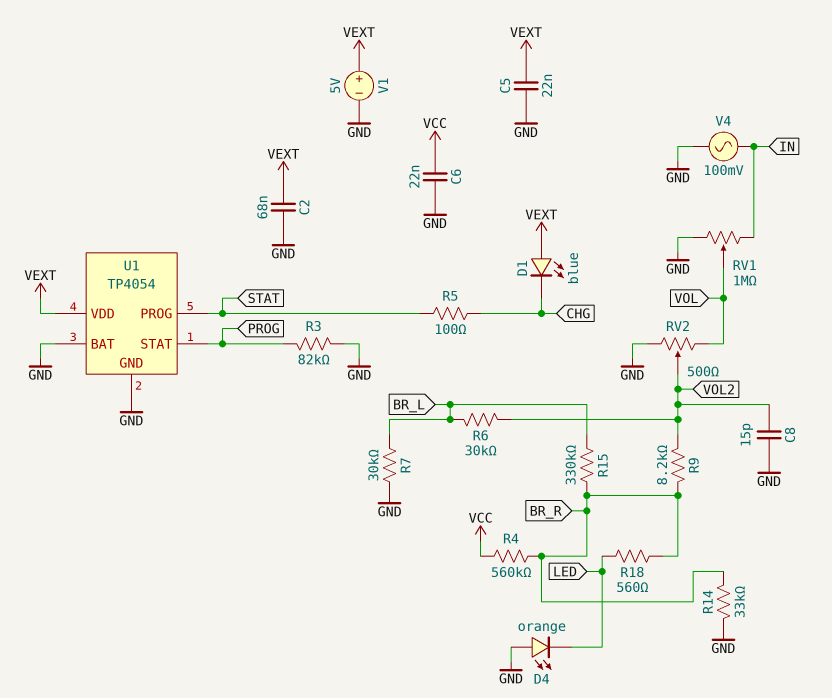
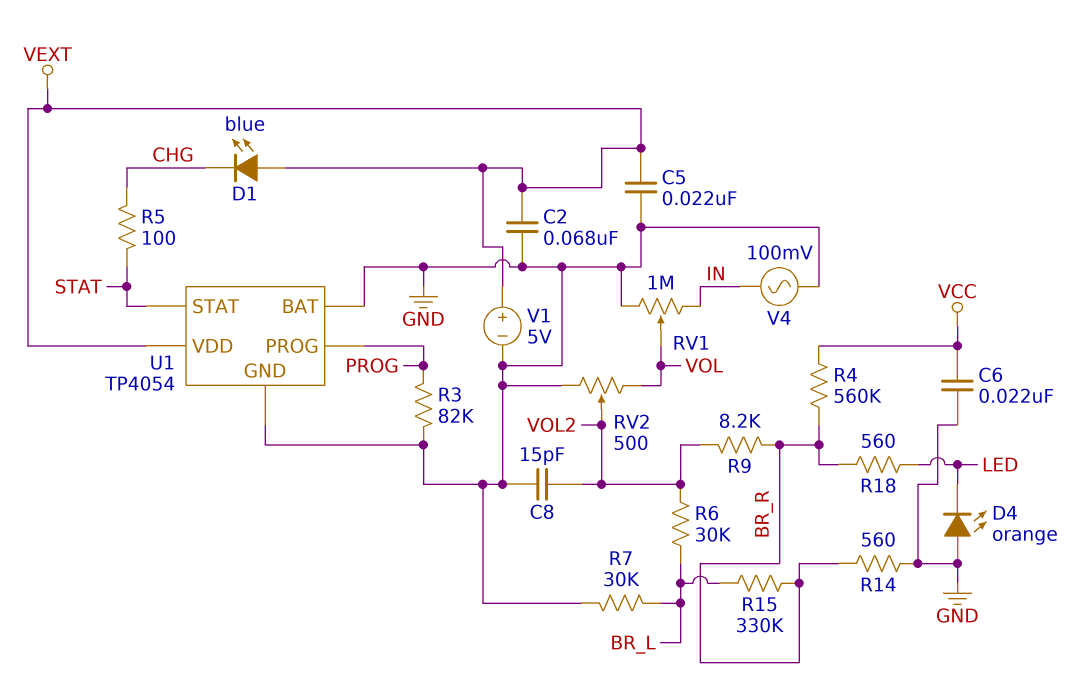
R14: 33k (BR_R, GND) -> 560 (BR_R, GND)
U1 pin PROG: STAT -> PROG
U1 pin STAT: PROG -> STAT

